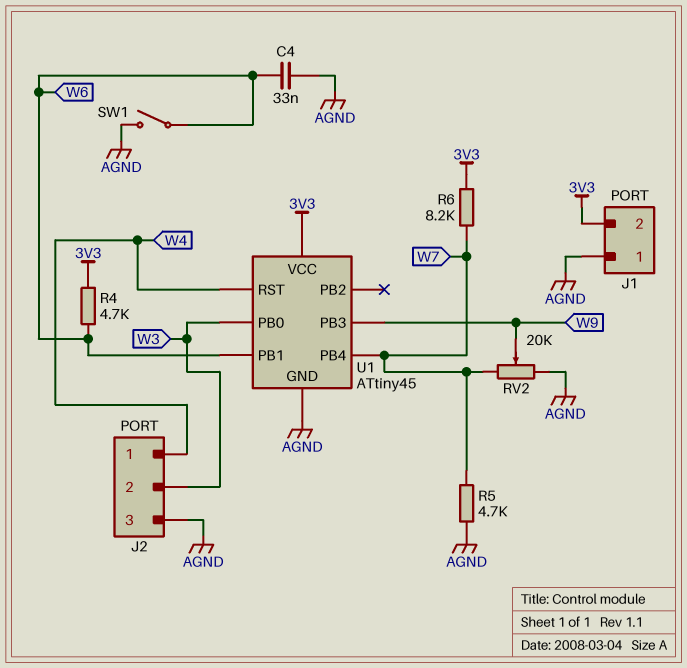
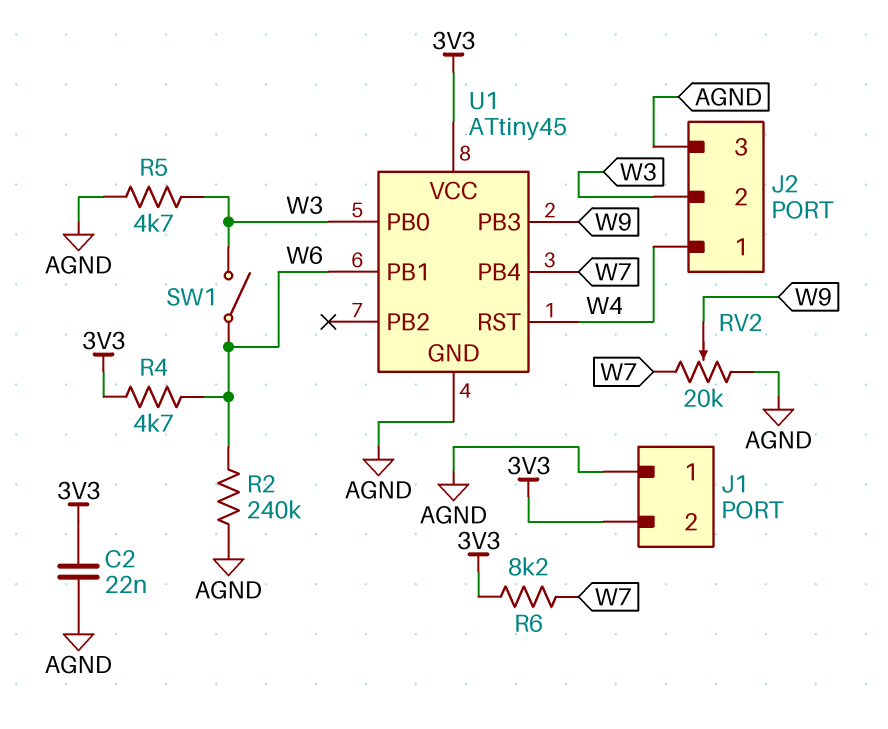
C2: none -> 22nF (3V3, AGND)
C4: 33nF (AGND, W6) -> none
R2: none -> 240k (AGND, W6)
R5: 4.7k (AGND, W7) -> 4.7k (AGND, W3)
SW1: switch (AGND, W6) -> switch (W3, W6)

